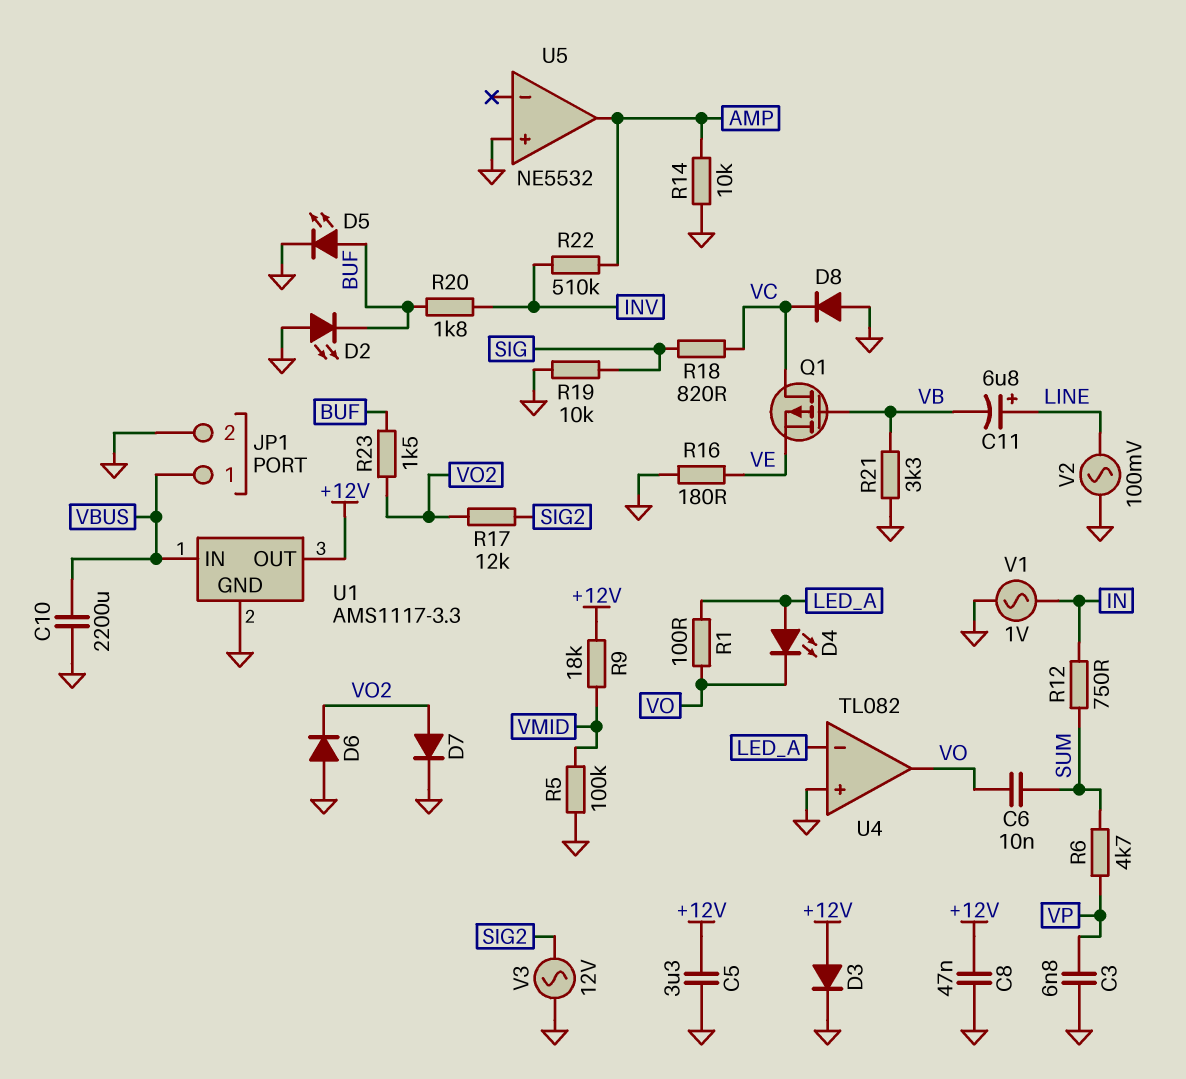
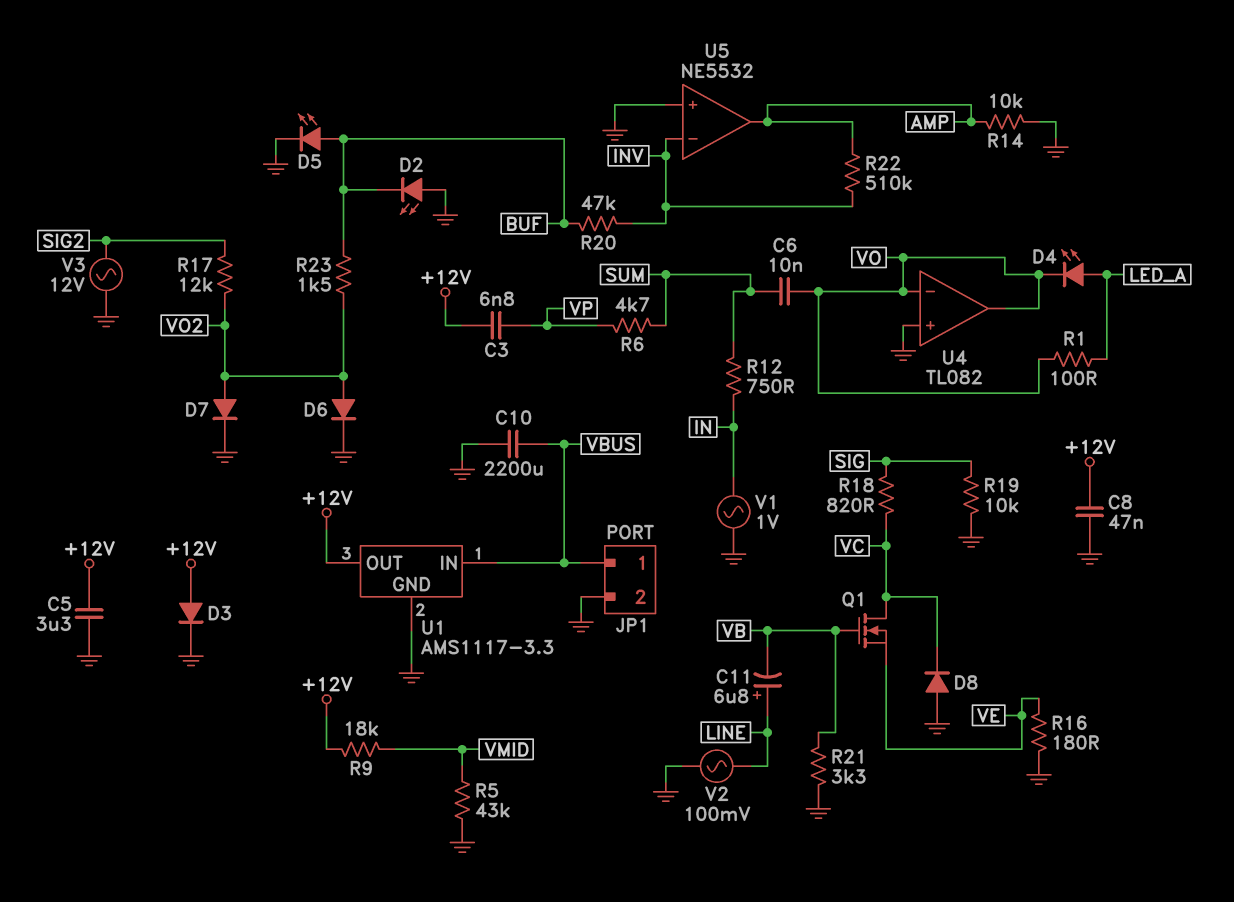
C3: 6.8nF (GND, VP) -> 6.8nF (+12V, VP)
D6: diode (A GND, K VO2) -> diode (A VO2, K GND)
Q1: PMOS (G VB, D VC, S VE) -> NMOS (G VB, D VC, S VE)
R5: 100k (GND, VMID) -> 43k (GND, VMID)
R20: 1.8k (BUF, INV) -> 47k (BUF, INV)
U4 pin in-: LED_A -> VO
U5 pin in-: none -> INV

